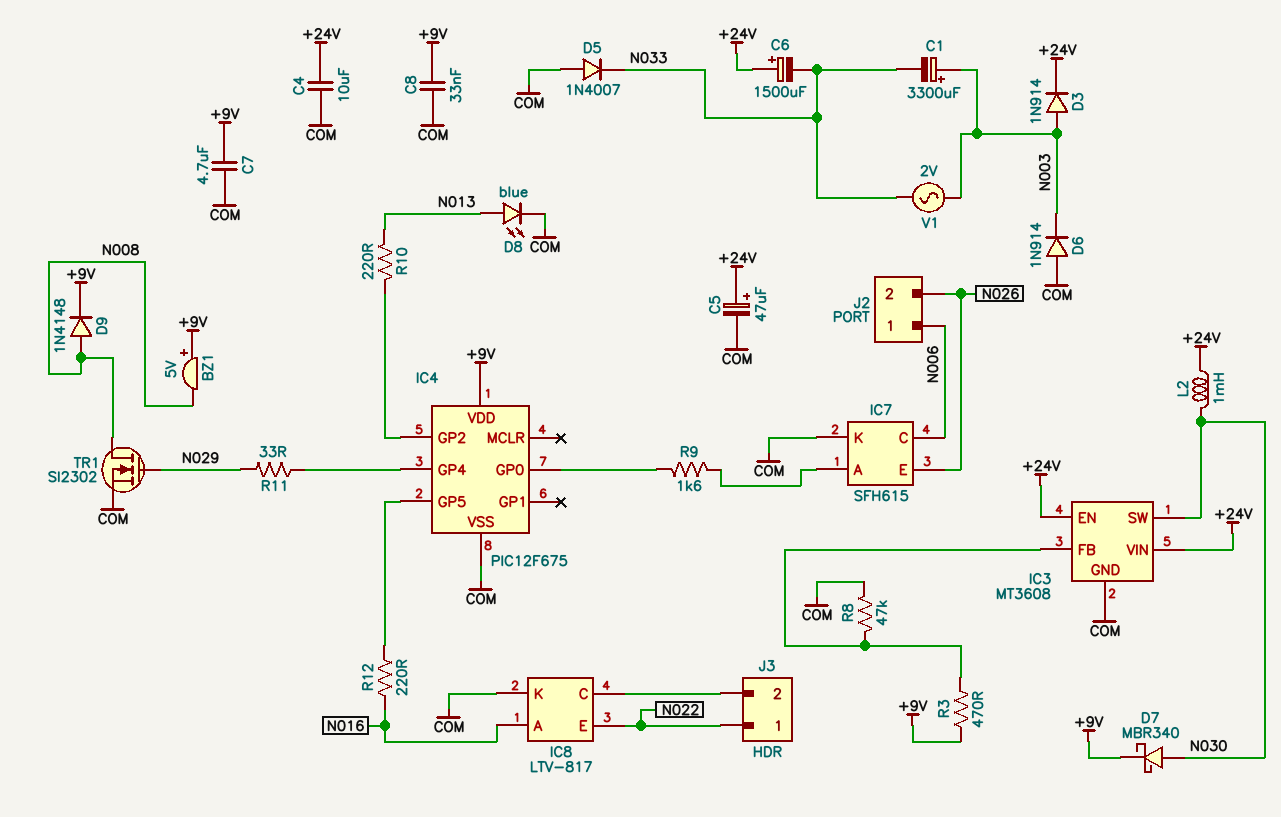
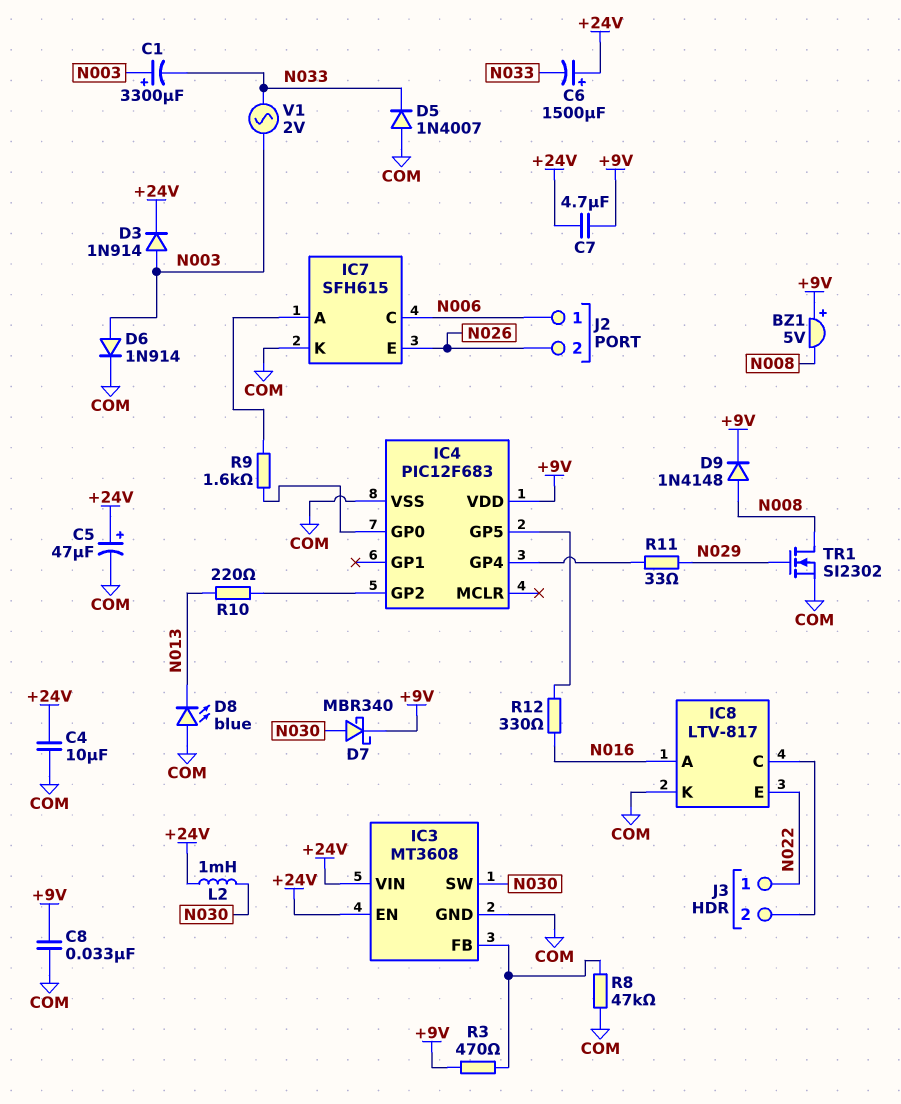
C7: 4.7uF (+9V, COM) -> 4.7uF (+9V, +24V)
D6: diode 1N914 (A COM, K N003) -> diode 1N914 (A N003, K COM)
D8: LED blue (A N013, K COM) -> LED blue (A COM, K N013)
IC4: PIC12F675 -> PIC12F683
R12: 220 (IC4/GP5, N016) -> 330 (IC4/GP5, N016)

